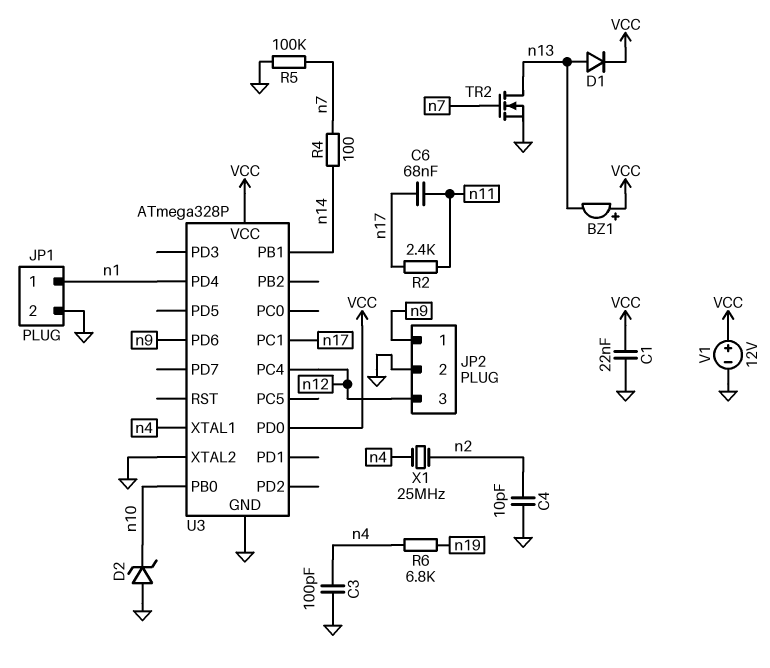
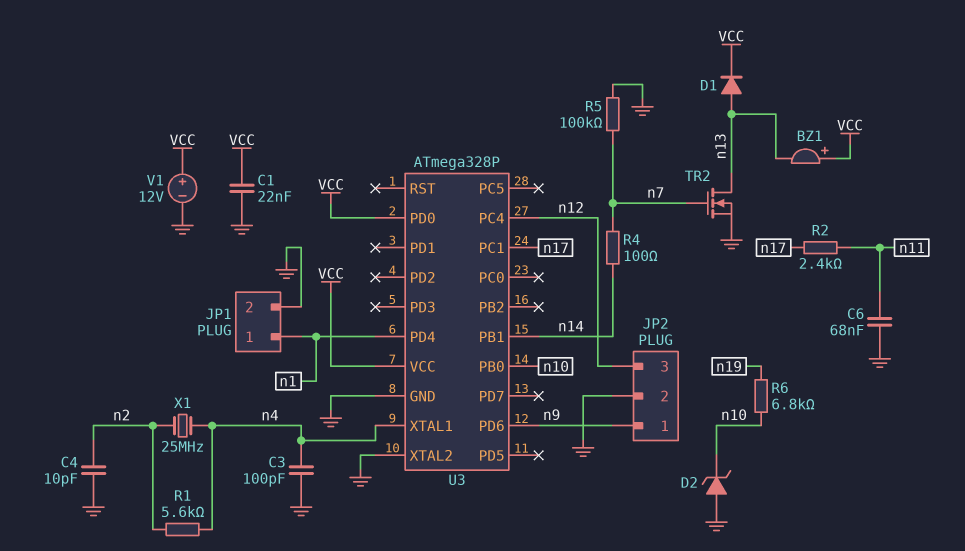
C6: 68nF (n11, n17) -> 68nF (GND, n11)
R1: none -> 5.6k (n2, n4)
R6: 6.8k (n4, n19) -> 6.8k (n10, n19)

